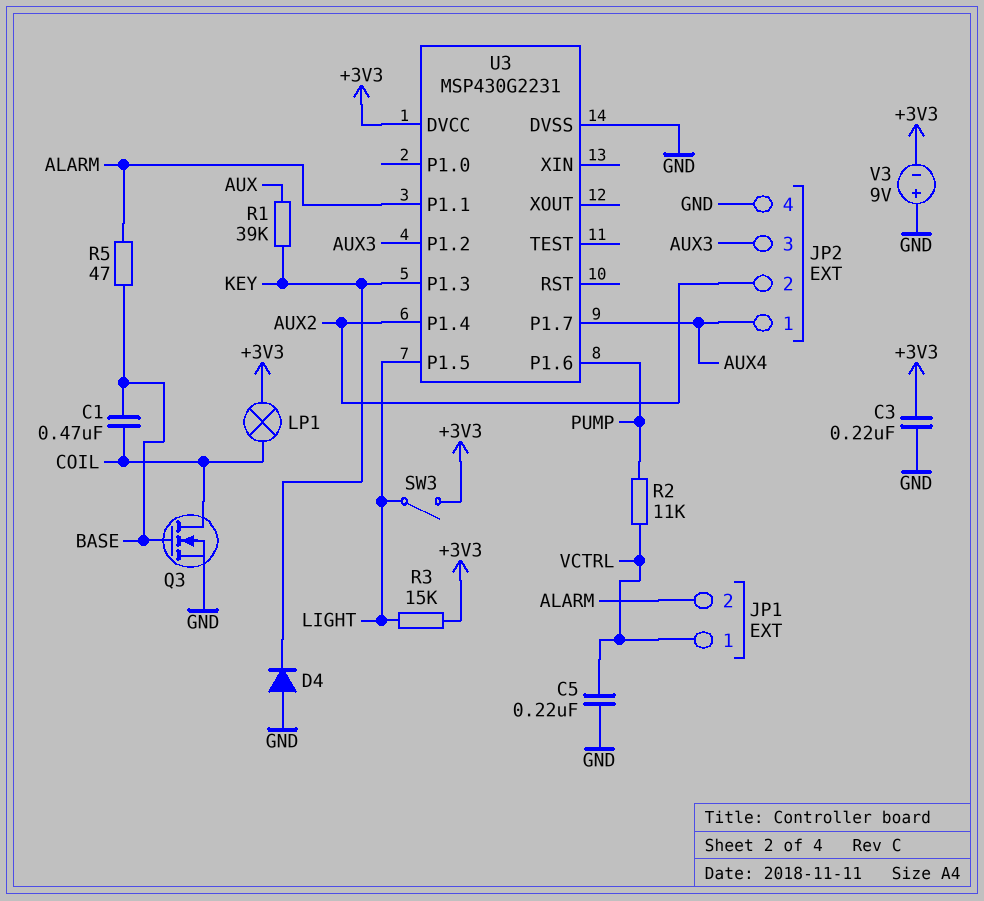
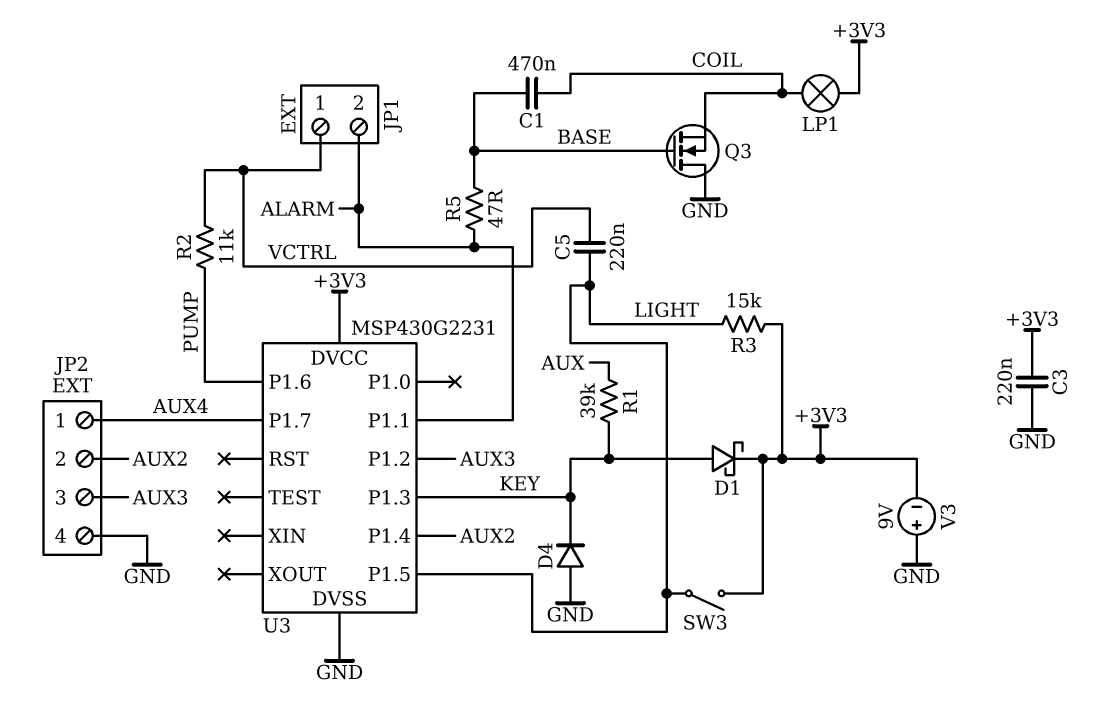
C5: 220nF (GND, VCTRL) -> 220nF (LIGHT, VCTRL)
D1: none -> schottky (A KEY, K +3V3)
Q3: NMOS (G BASE, D COIL, S GND) -> NMOS (G BASE, D GND, S COIL)

